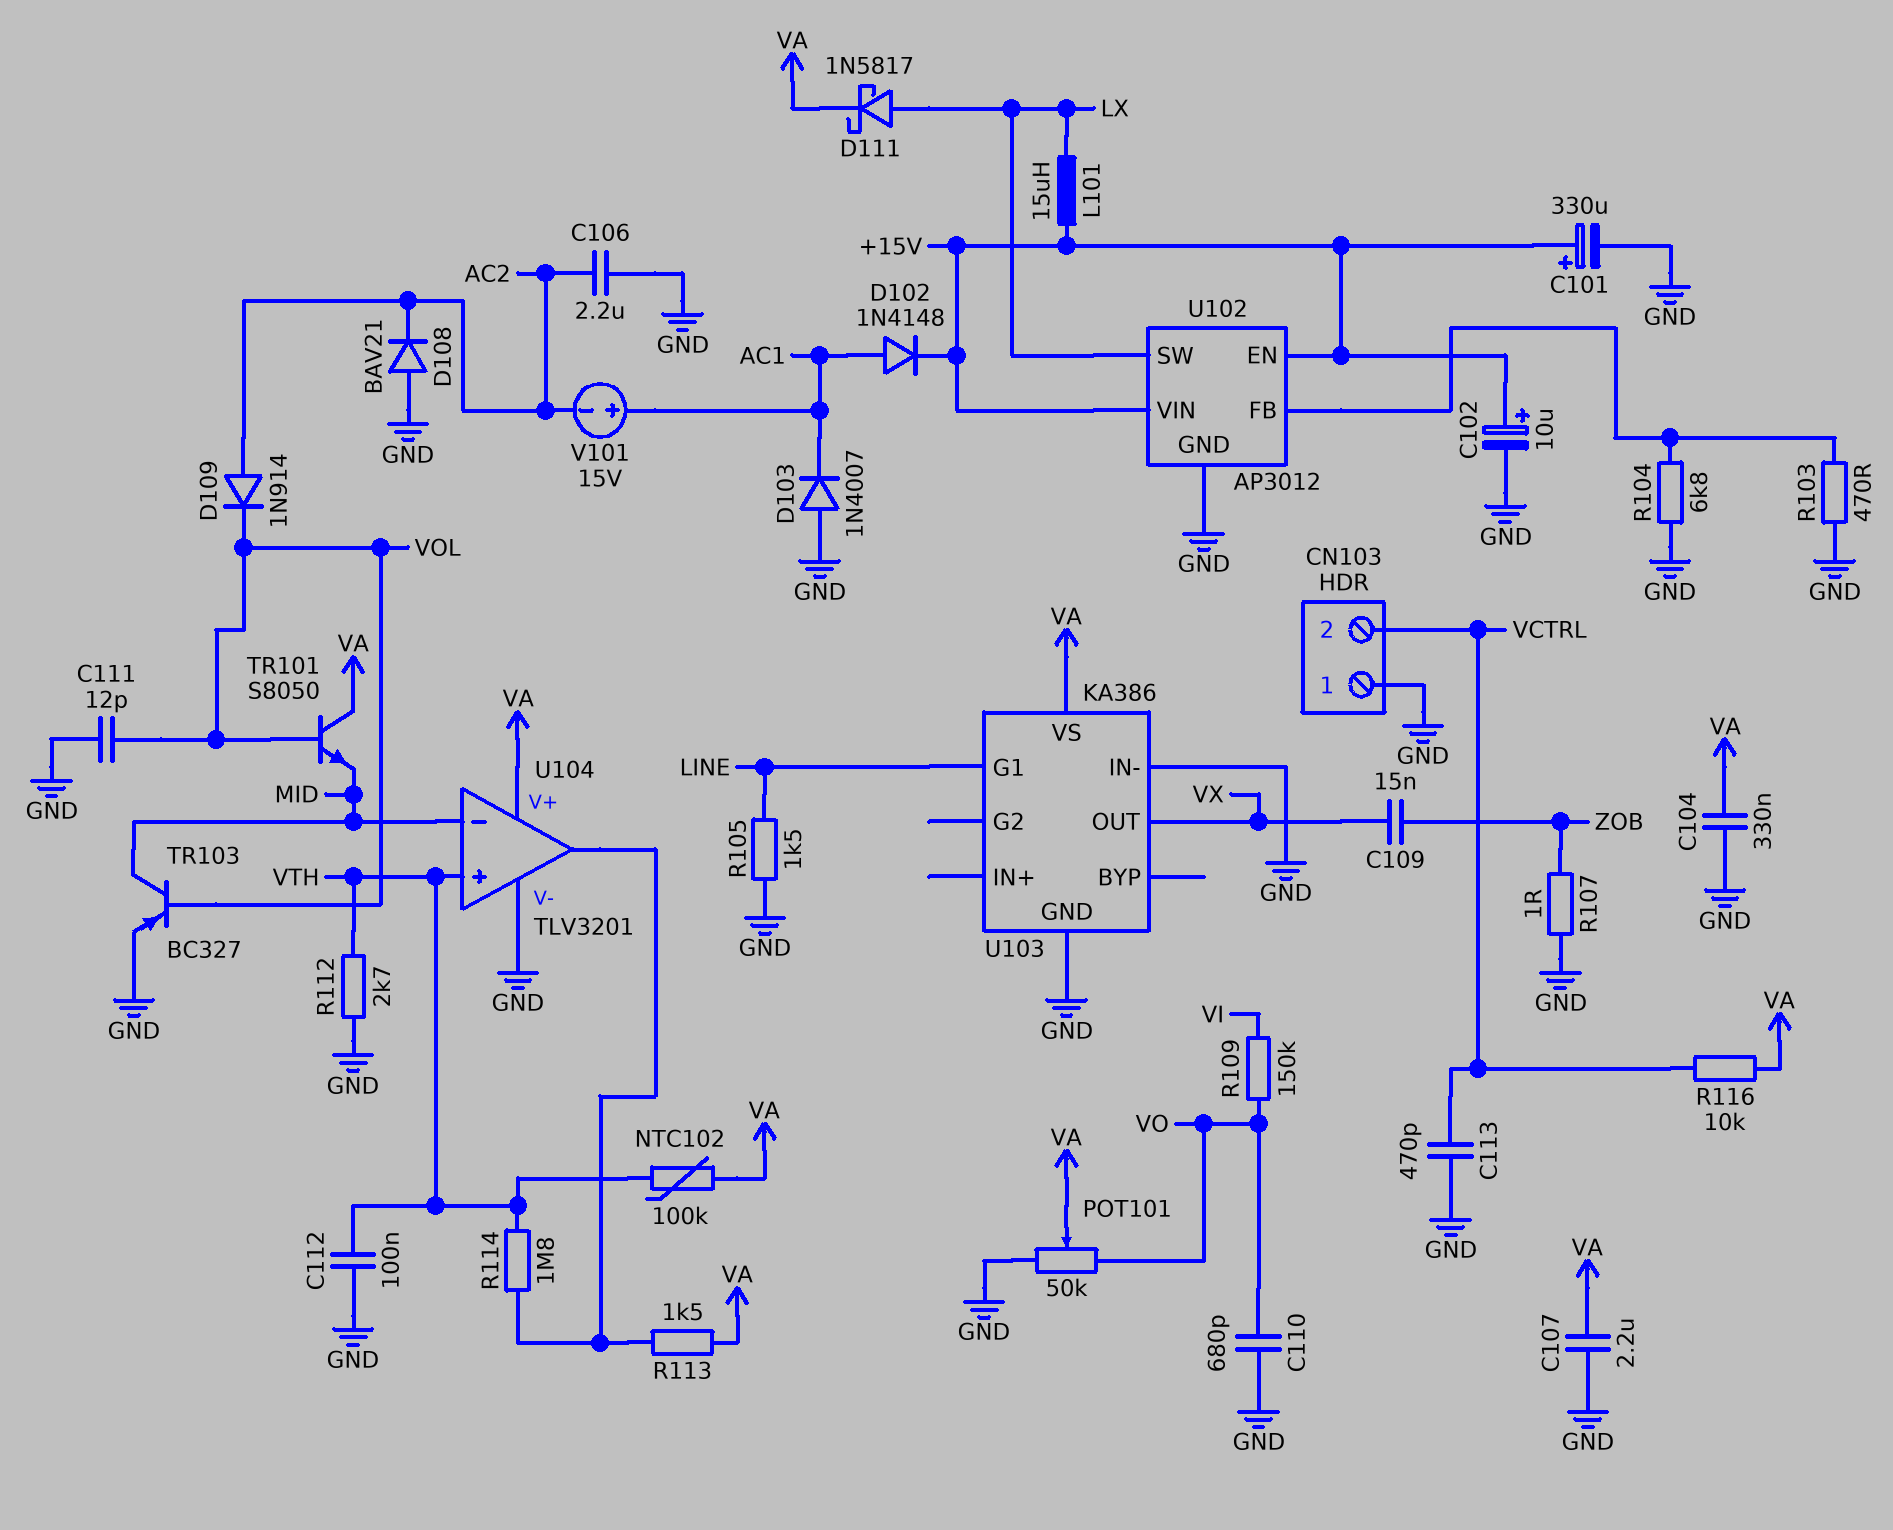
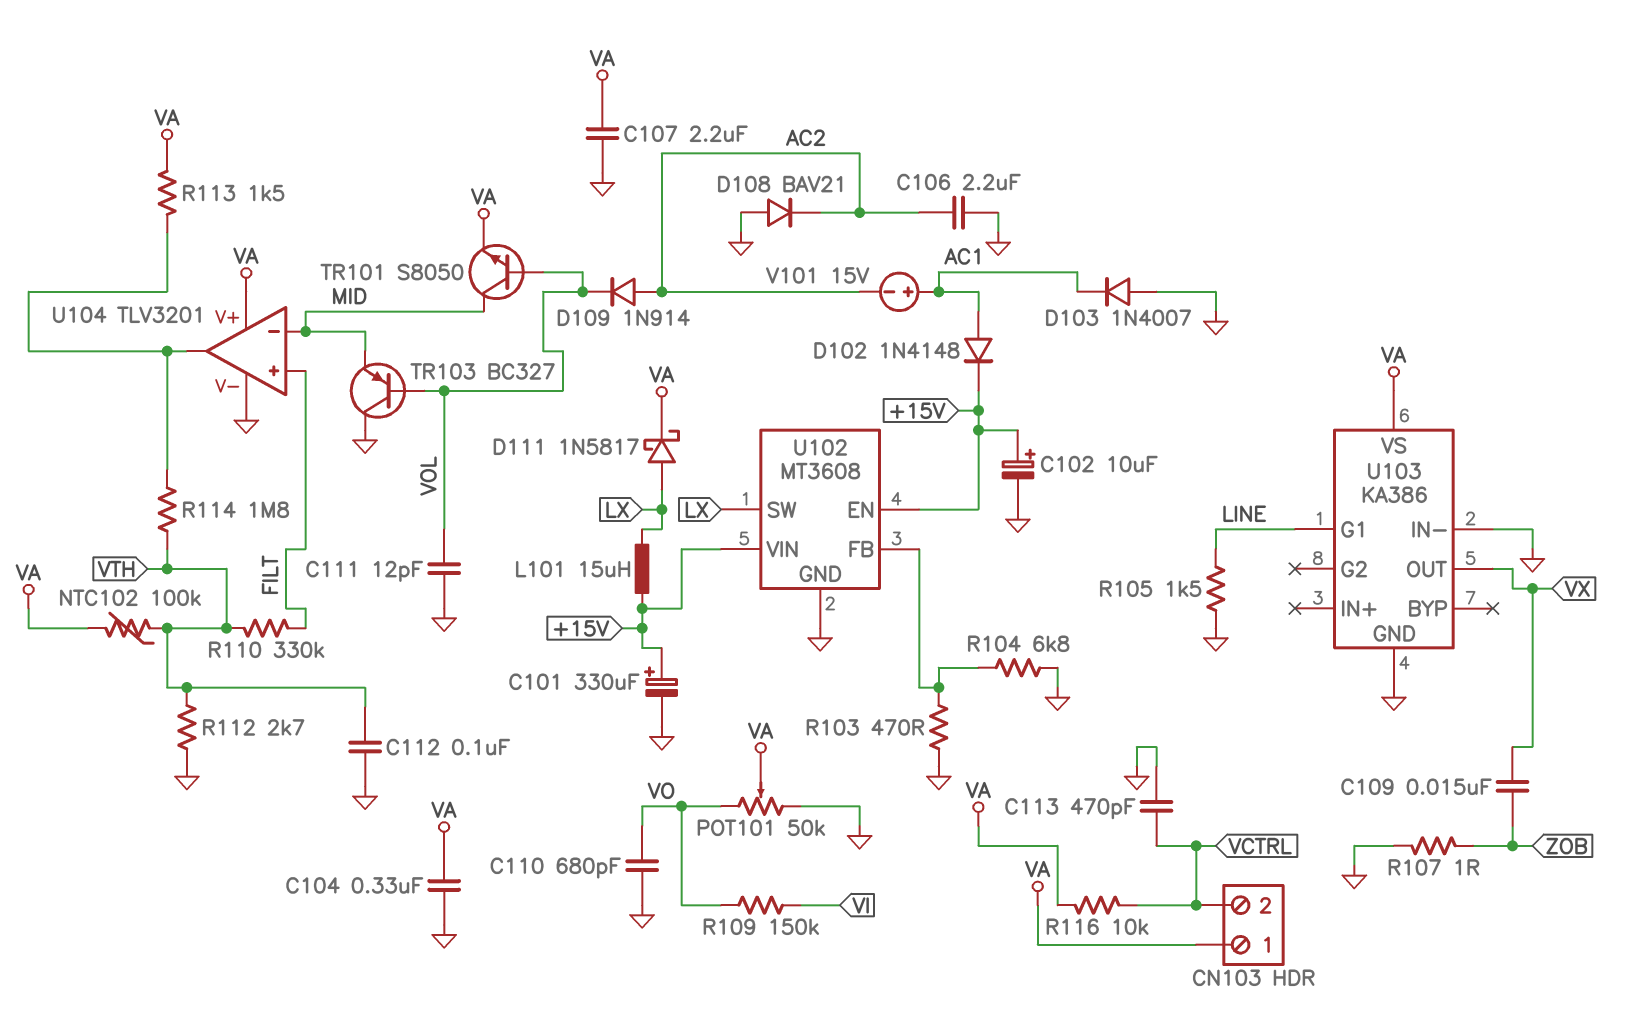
CN103 pin 1: GND -> VA
R110: none -> 330k (FILT, VTH)
TR101: NPN S8050 (B VOL, C VA, E MID) -> NPN S8050 (B VOL, C MID, E VA)
TR103: PNP BC327 (B VOL, C MID, E GND) -> PNP BC327 (B VOL, C GND, E MID)
U102: AP3012 -> MT3608
U104 pin in+: VTH -> FILT

